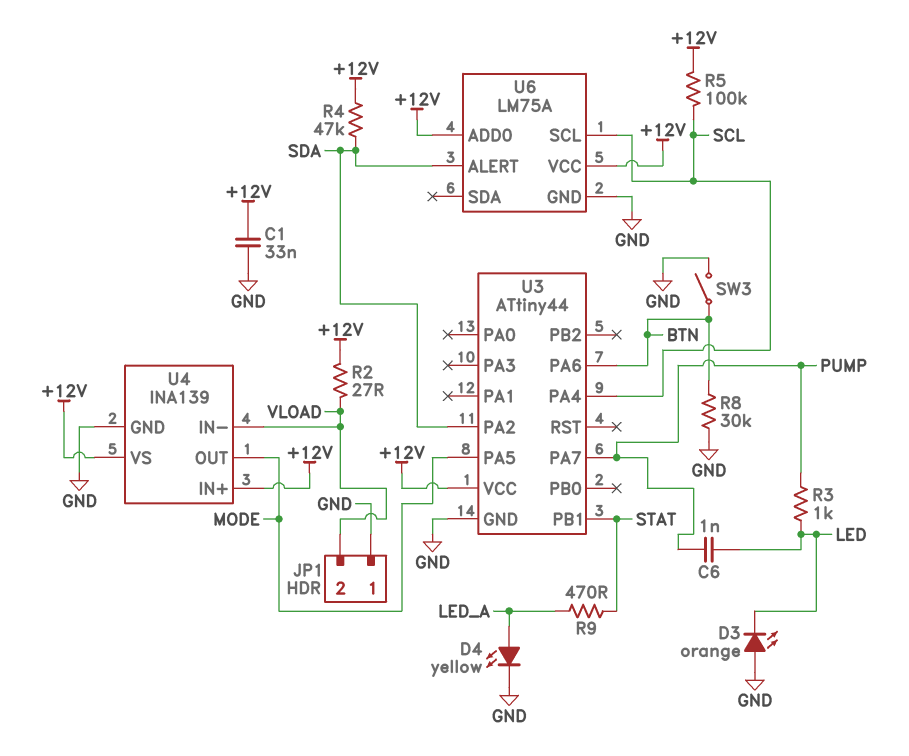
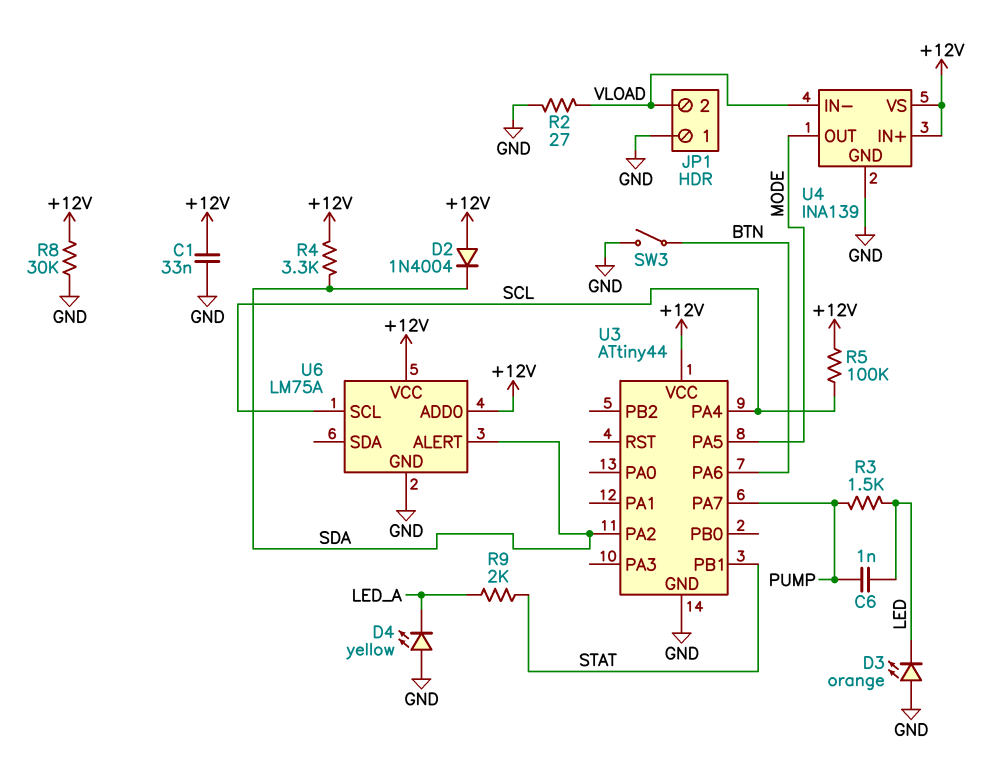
D2: none -> diode 1N4004 (A +12V, K SDA)
D4: LED yellow (A LED_A, K GND) -> LED yellow (A GND, K LED_A)
R2: 27 (+12V, VLOAD) -> 27 (GND, VLOAD)
R3: 1k (LED, PUMP) -> 1.5k (LED, PUMP)
R4: 47k (+12V, SDA) -> 3.3k (+12V, SDA)
R8: 30k (BTN, GND) -> 30k (+12V, GND)
R9: 470 (LED_A, STAT) -> 2k (LED_A, STAT)

